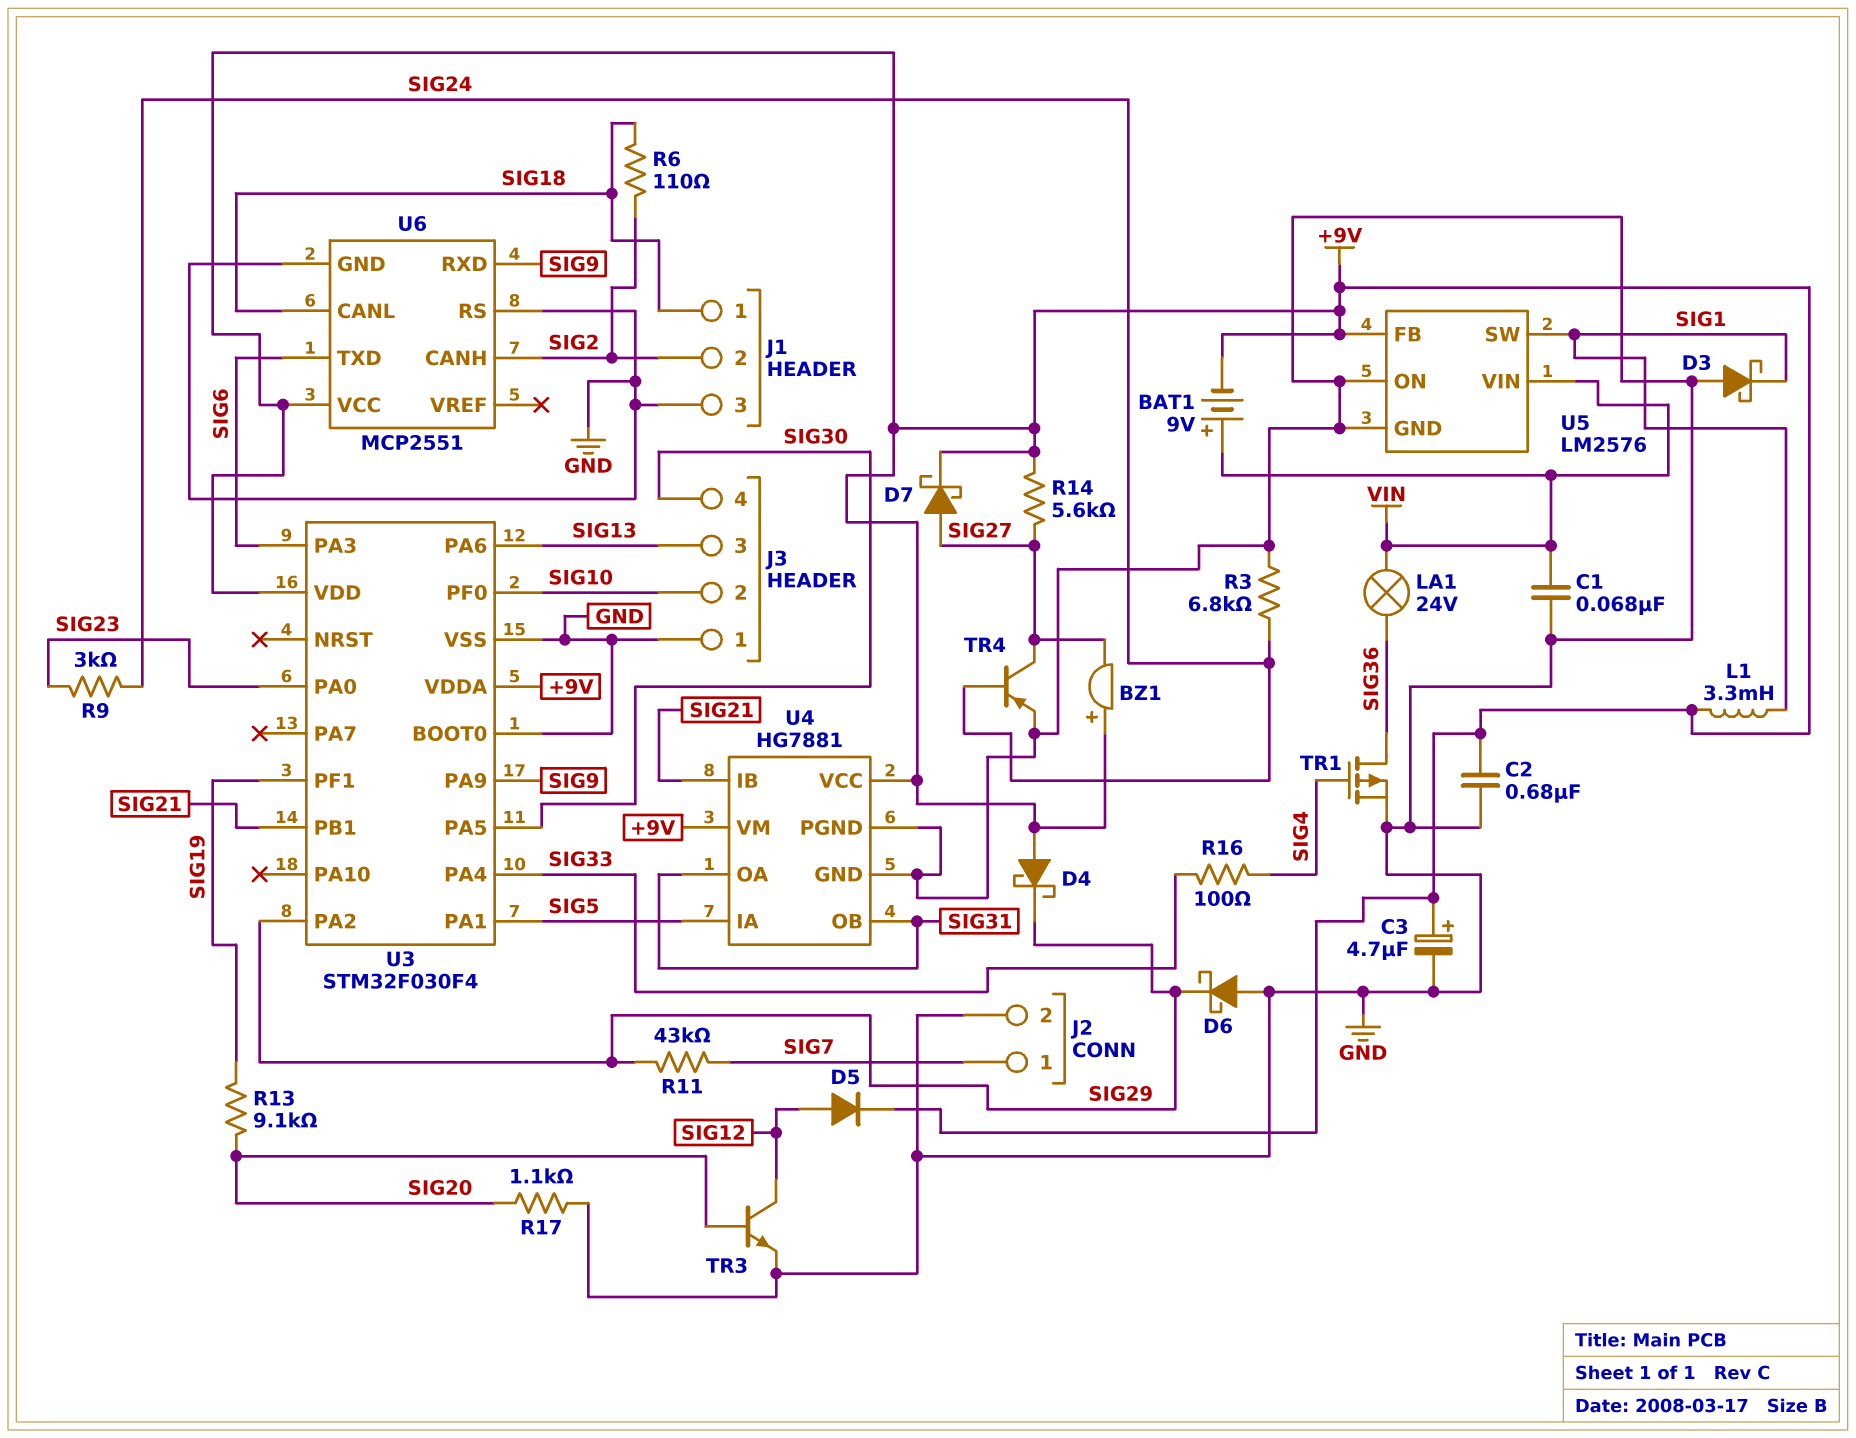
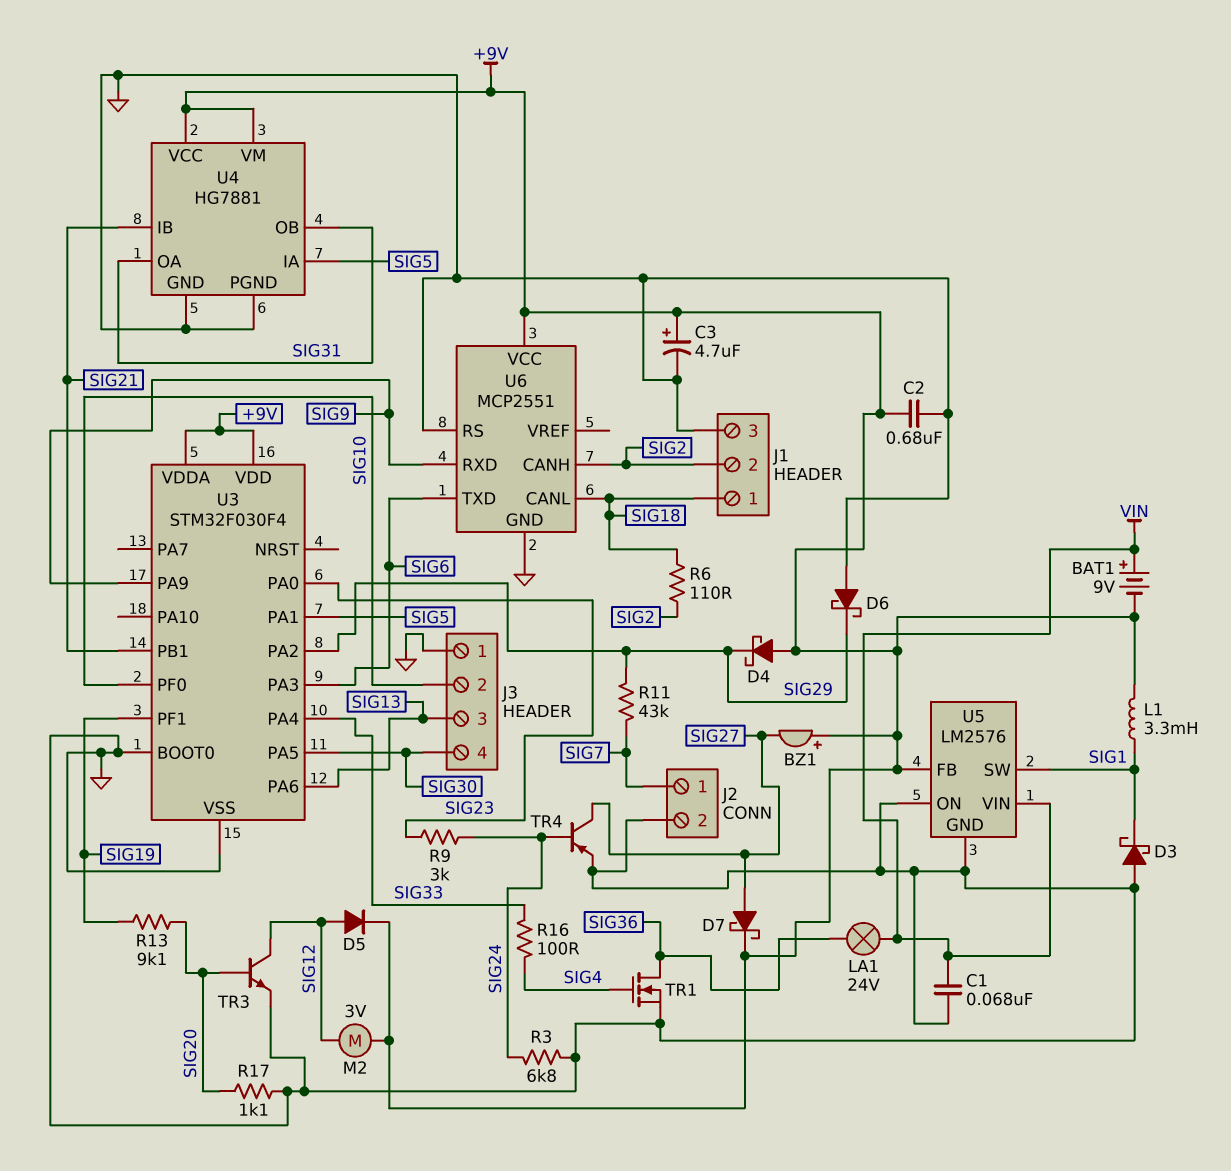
M2: none -> motor 3V (+9V, SIG12)
R14: 5.6k (+9V, SIG27) -> none
TR1: PMOS (G SIG4, D SIG36, S GND) -> NMOS (G SIG4, D SIG36, S GND)

